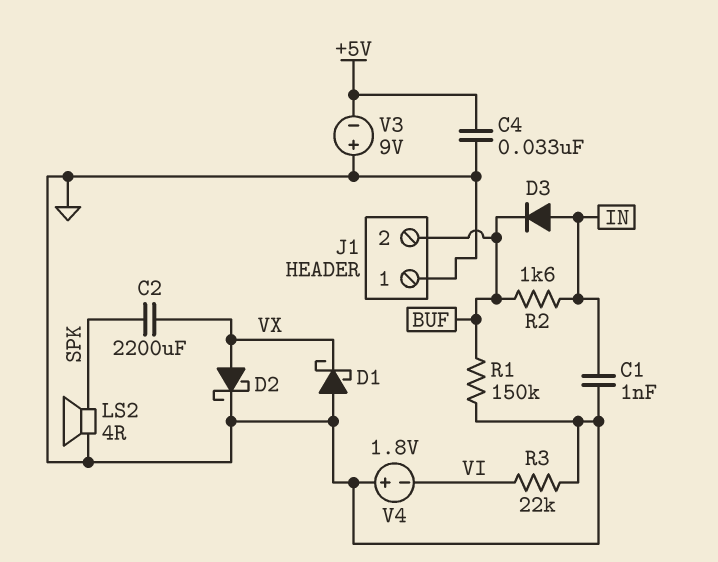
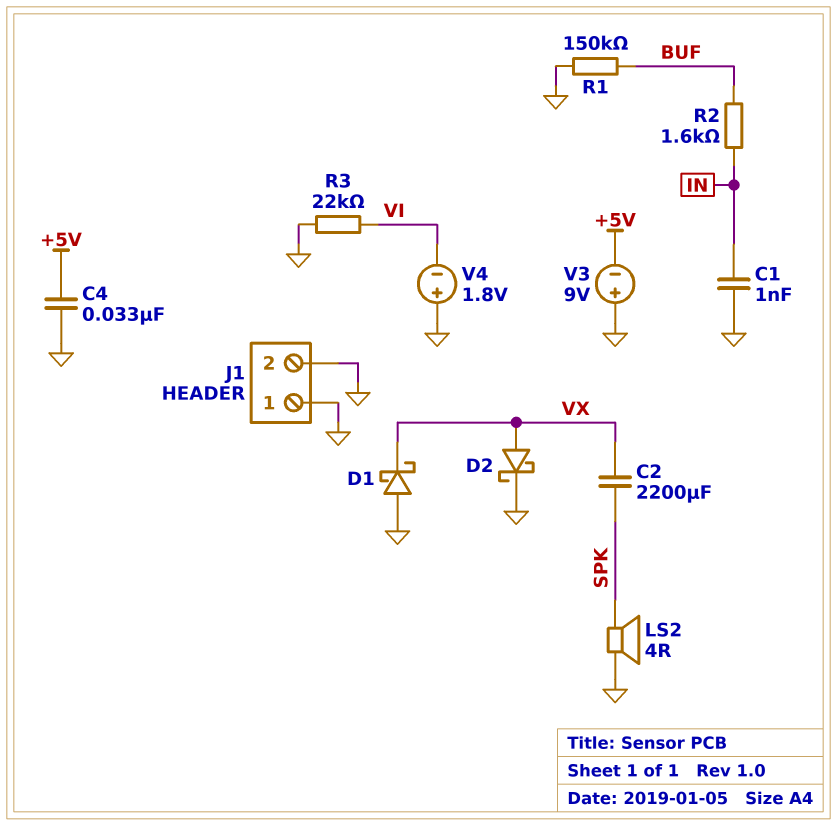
D3: diode (A IN, K BUF) -> none
J1 pin 2: BUF -> GND

